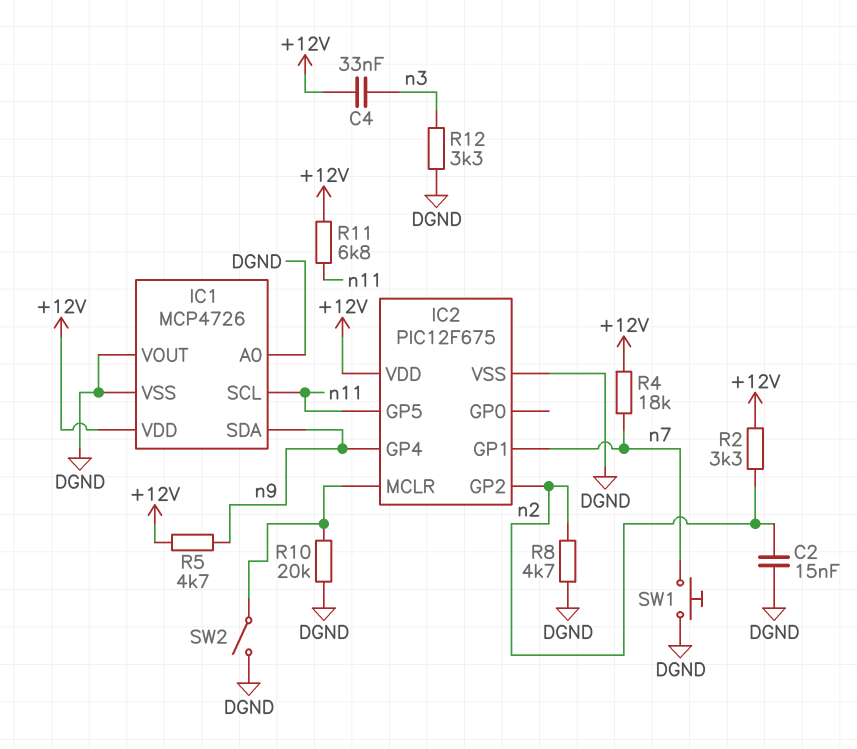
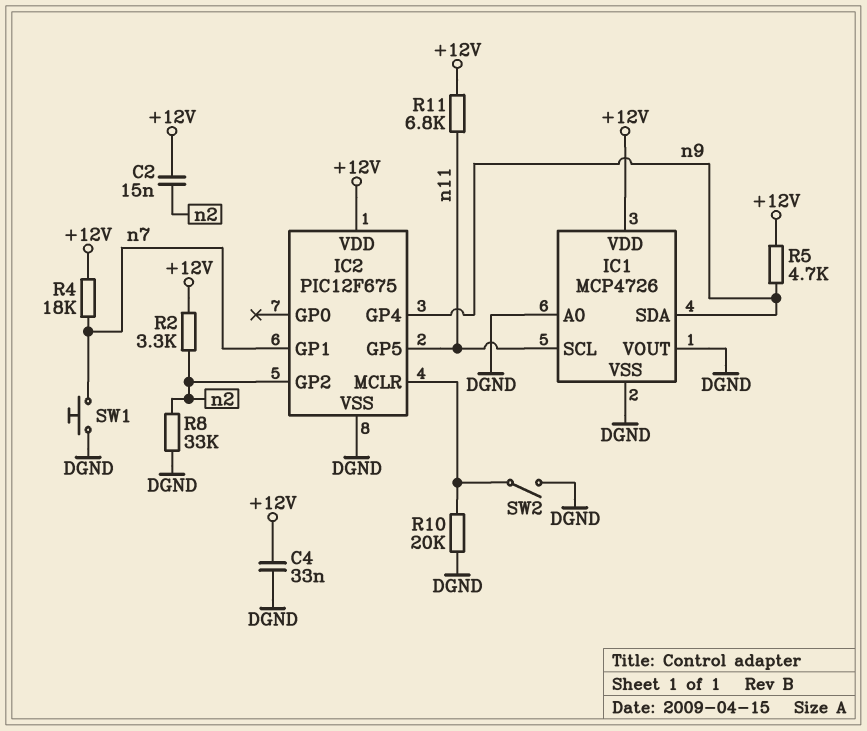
C2: 15nF (DGND, n2) -> 15nF (+12V, n2)
C4: 33nF (+12V, n3) -> 33nF (+12V, DGND)
R8: 4.7k (DGND, n2) -> 33k (DGND, n2)
R12: 3.3k (DGND, n3) -> none

